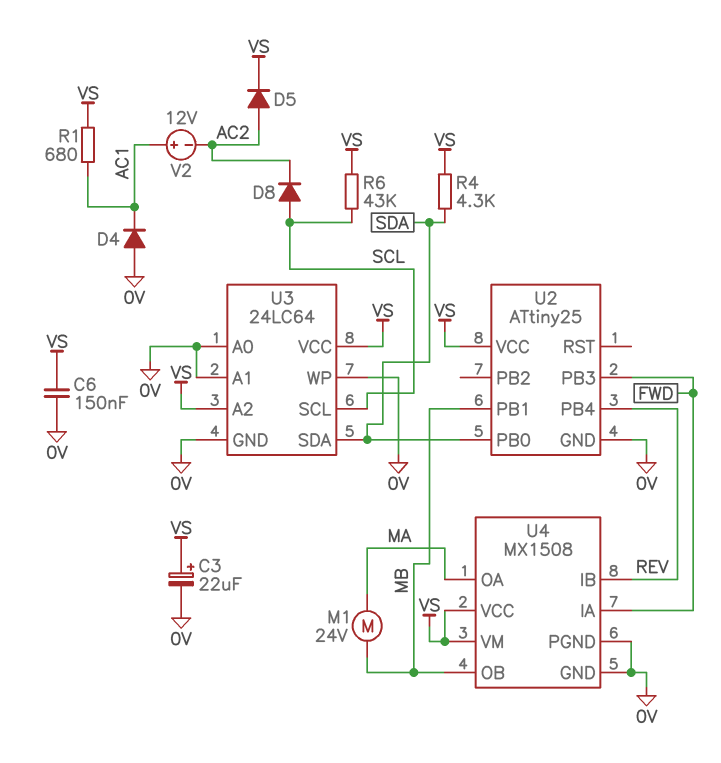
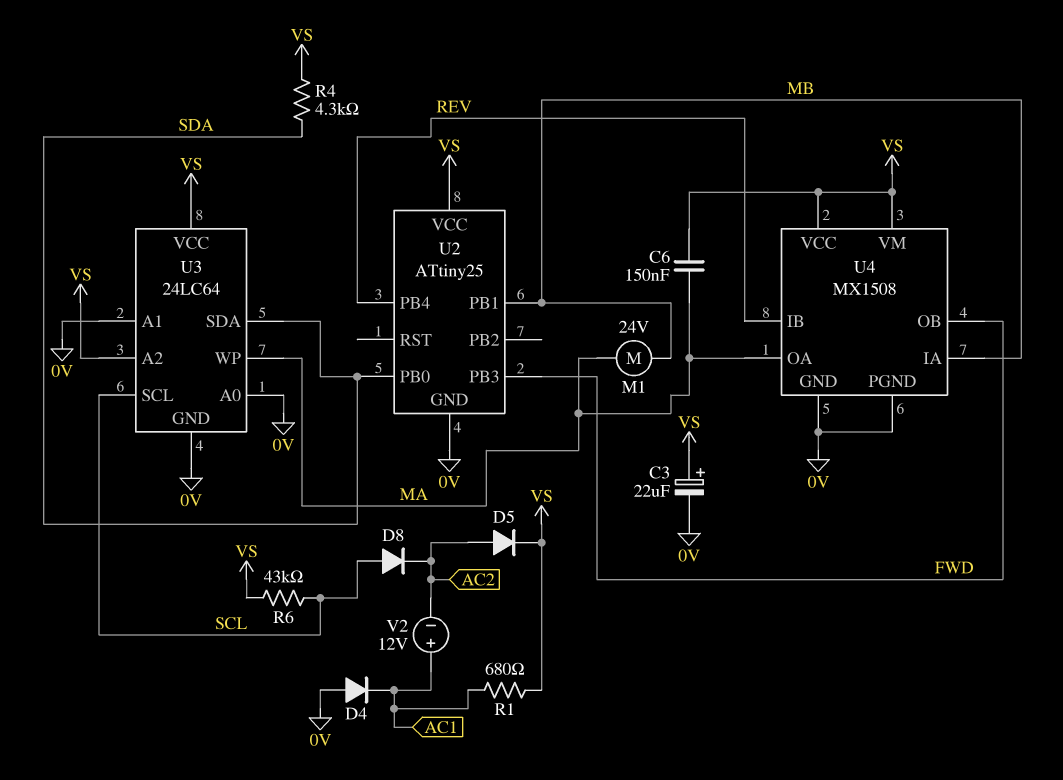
C6: 150nF (0V, VS) -> 150nF (MA, VS)
U3 pin WP: 0V -> MA
U4 pin IA: FWD -> MB
U4 pin OB: MB -> FWD

